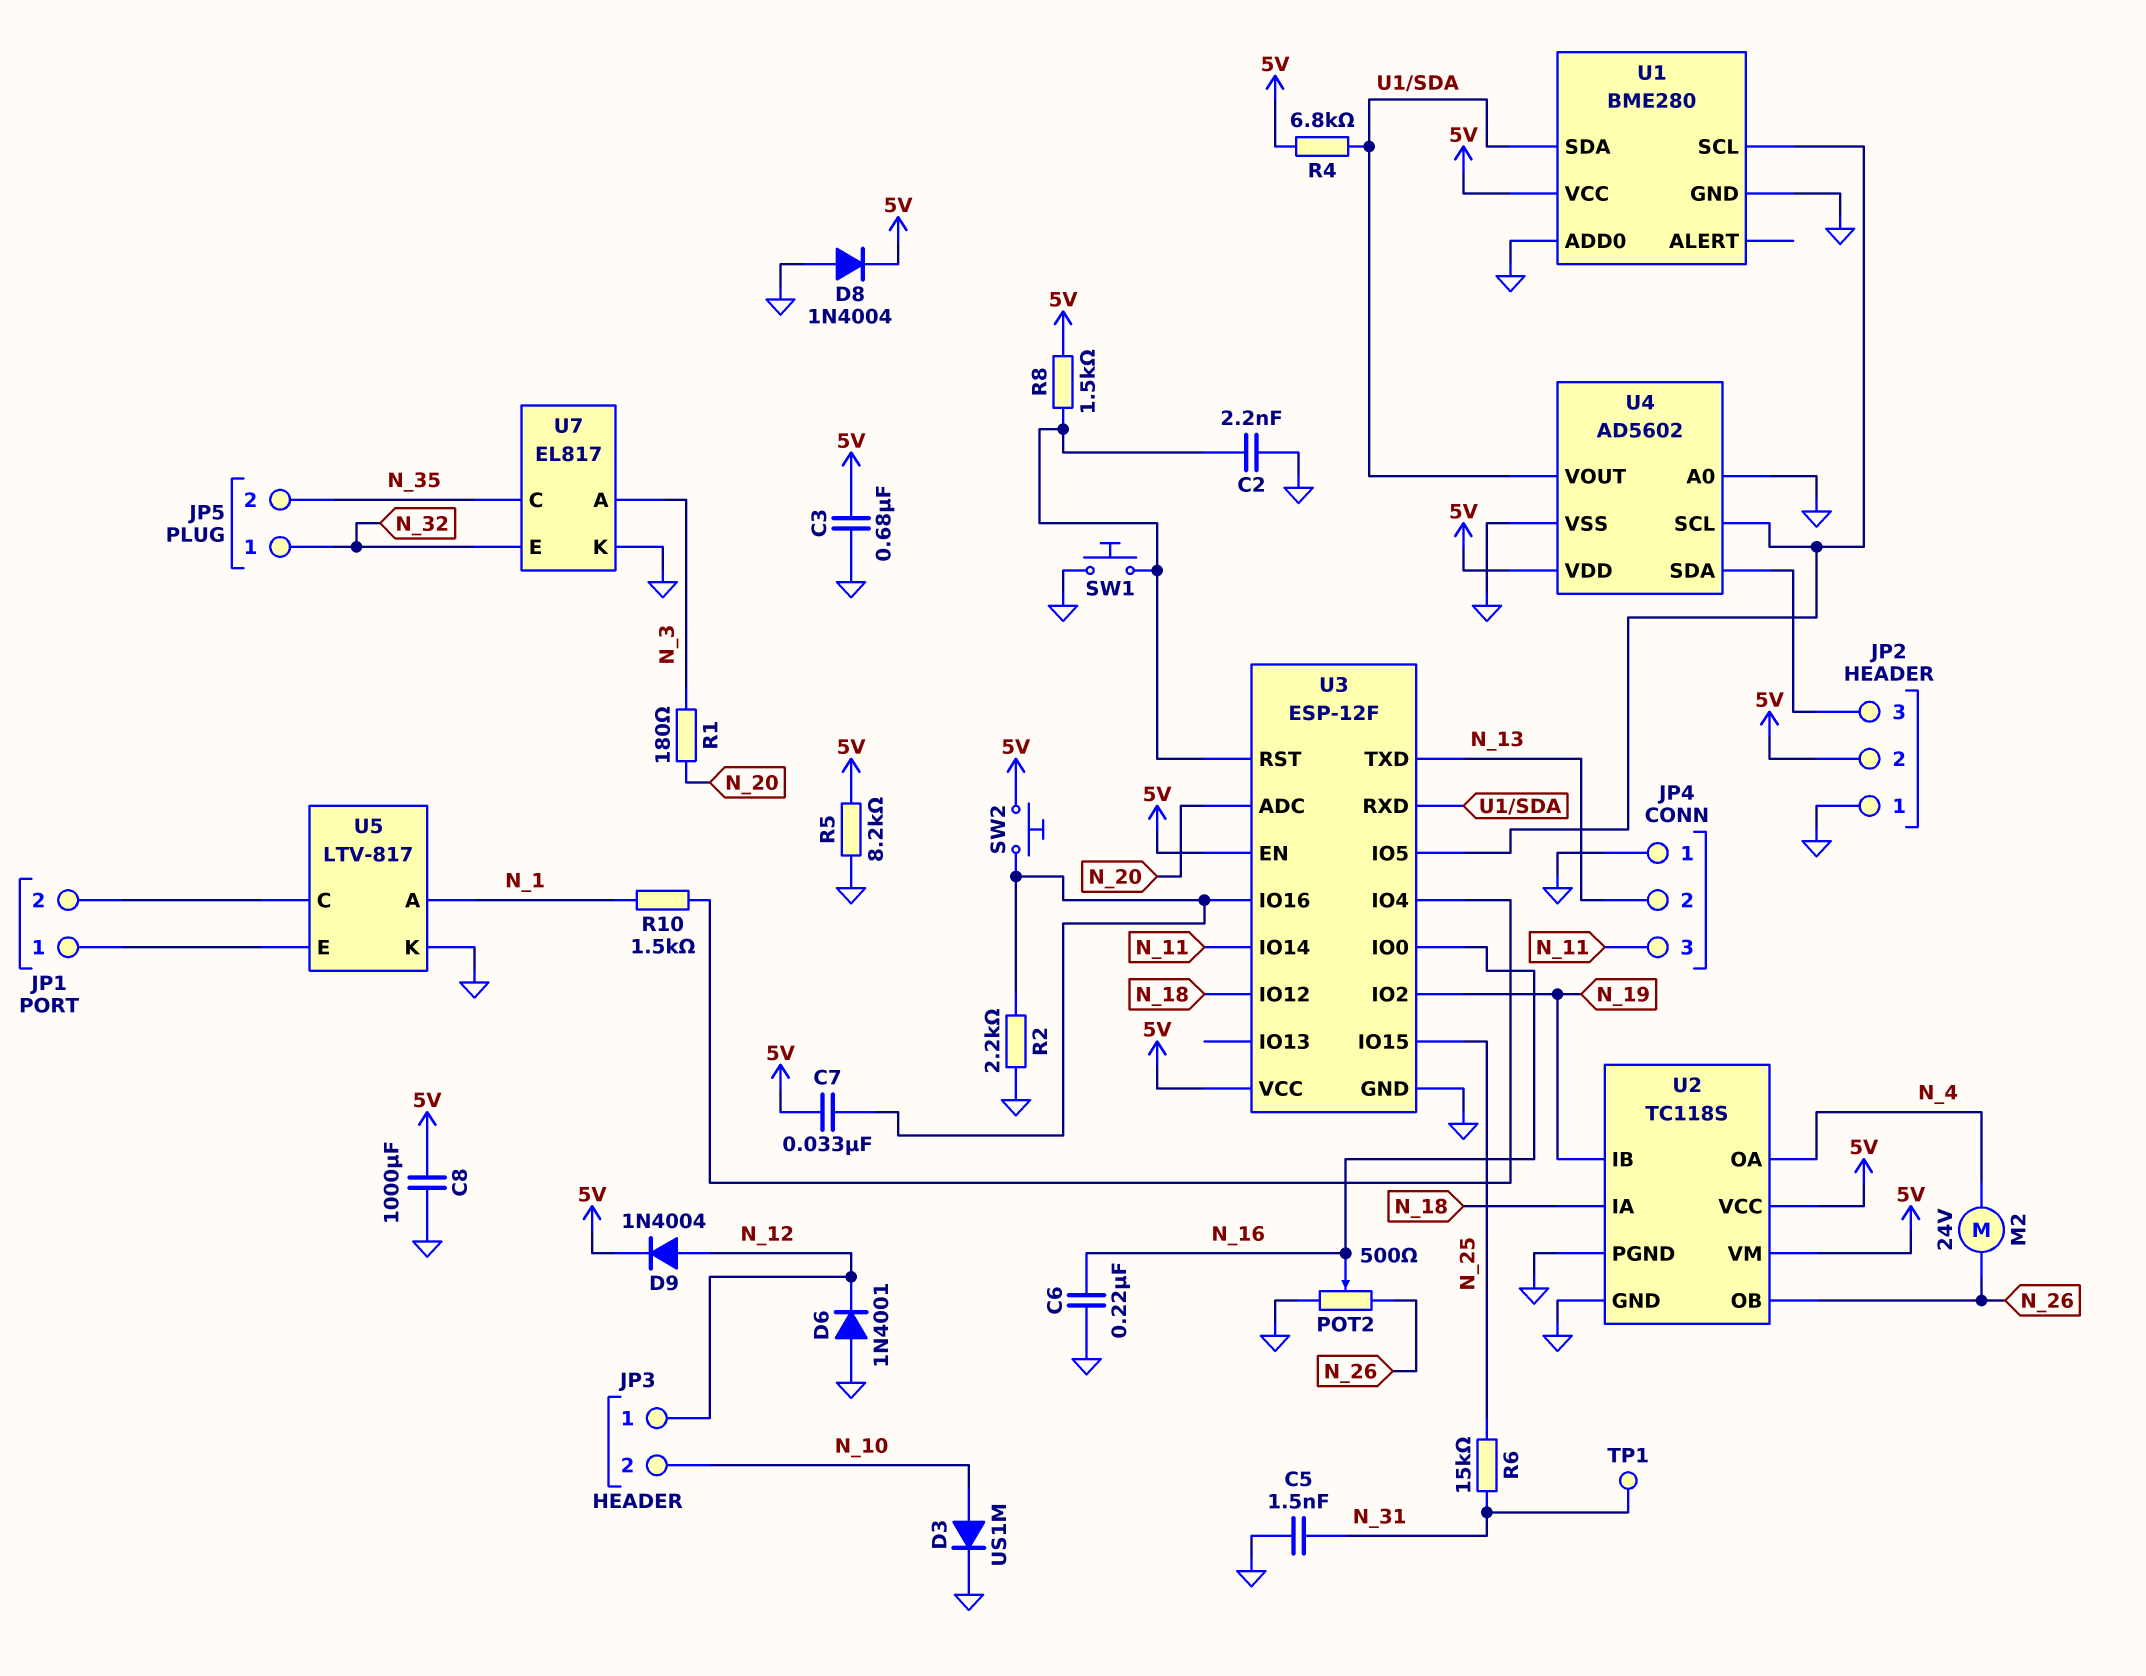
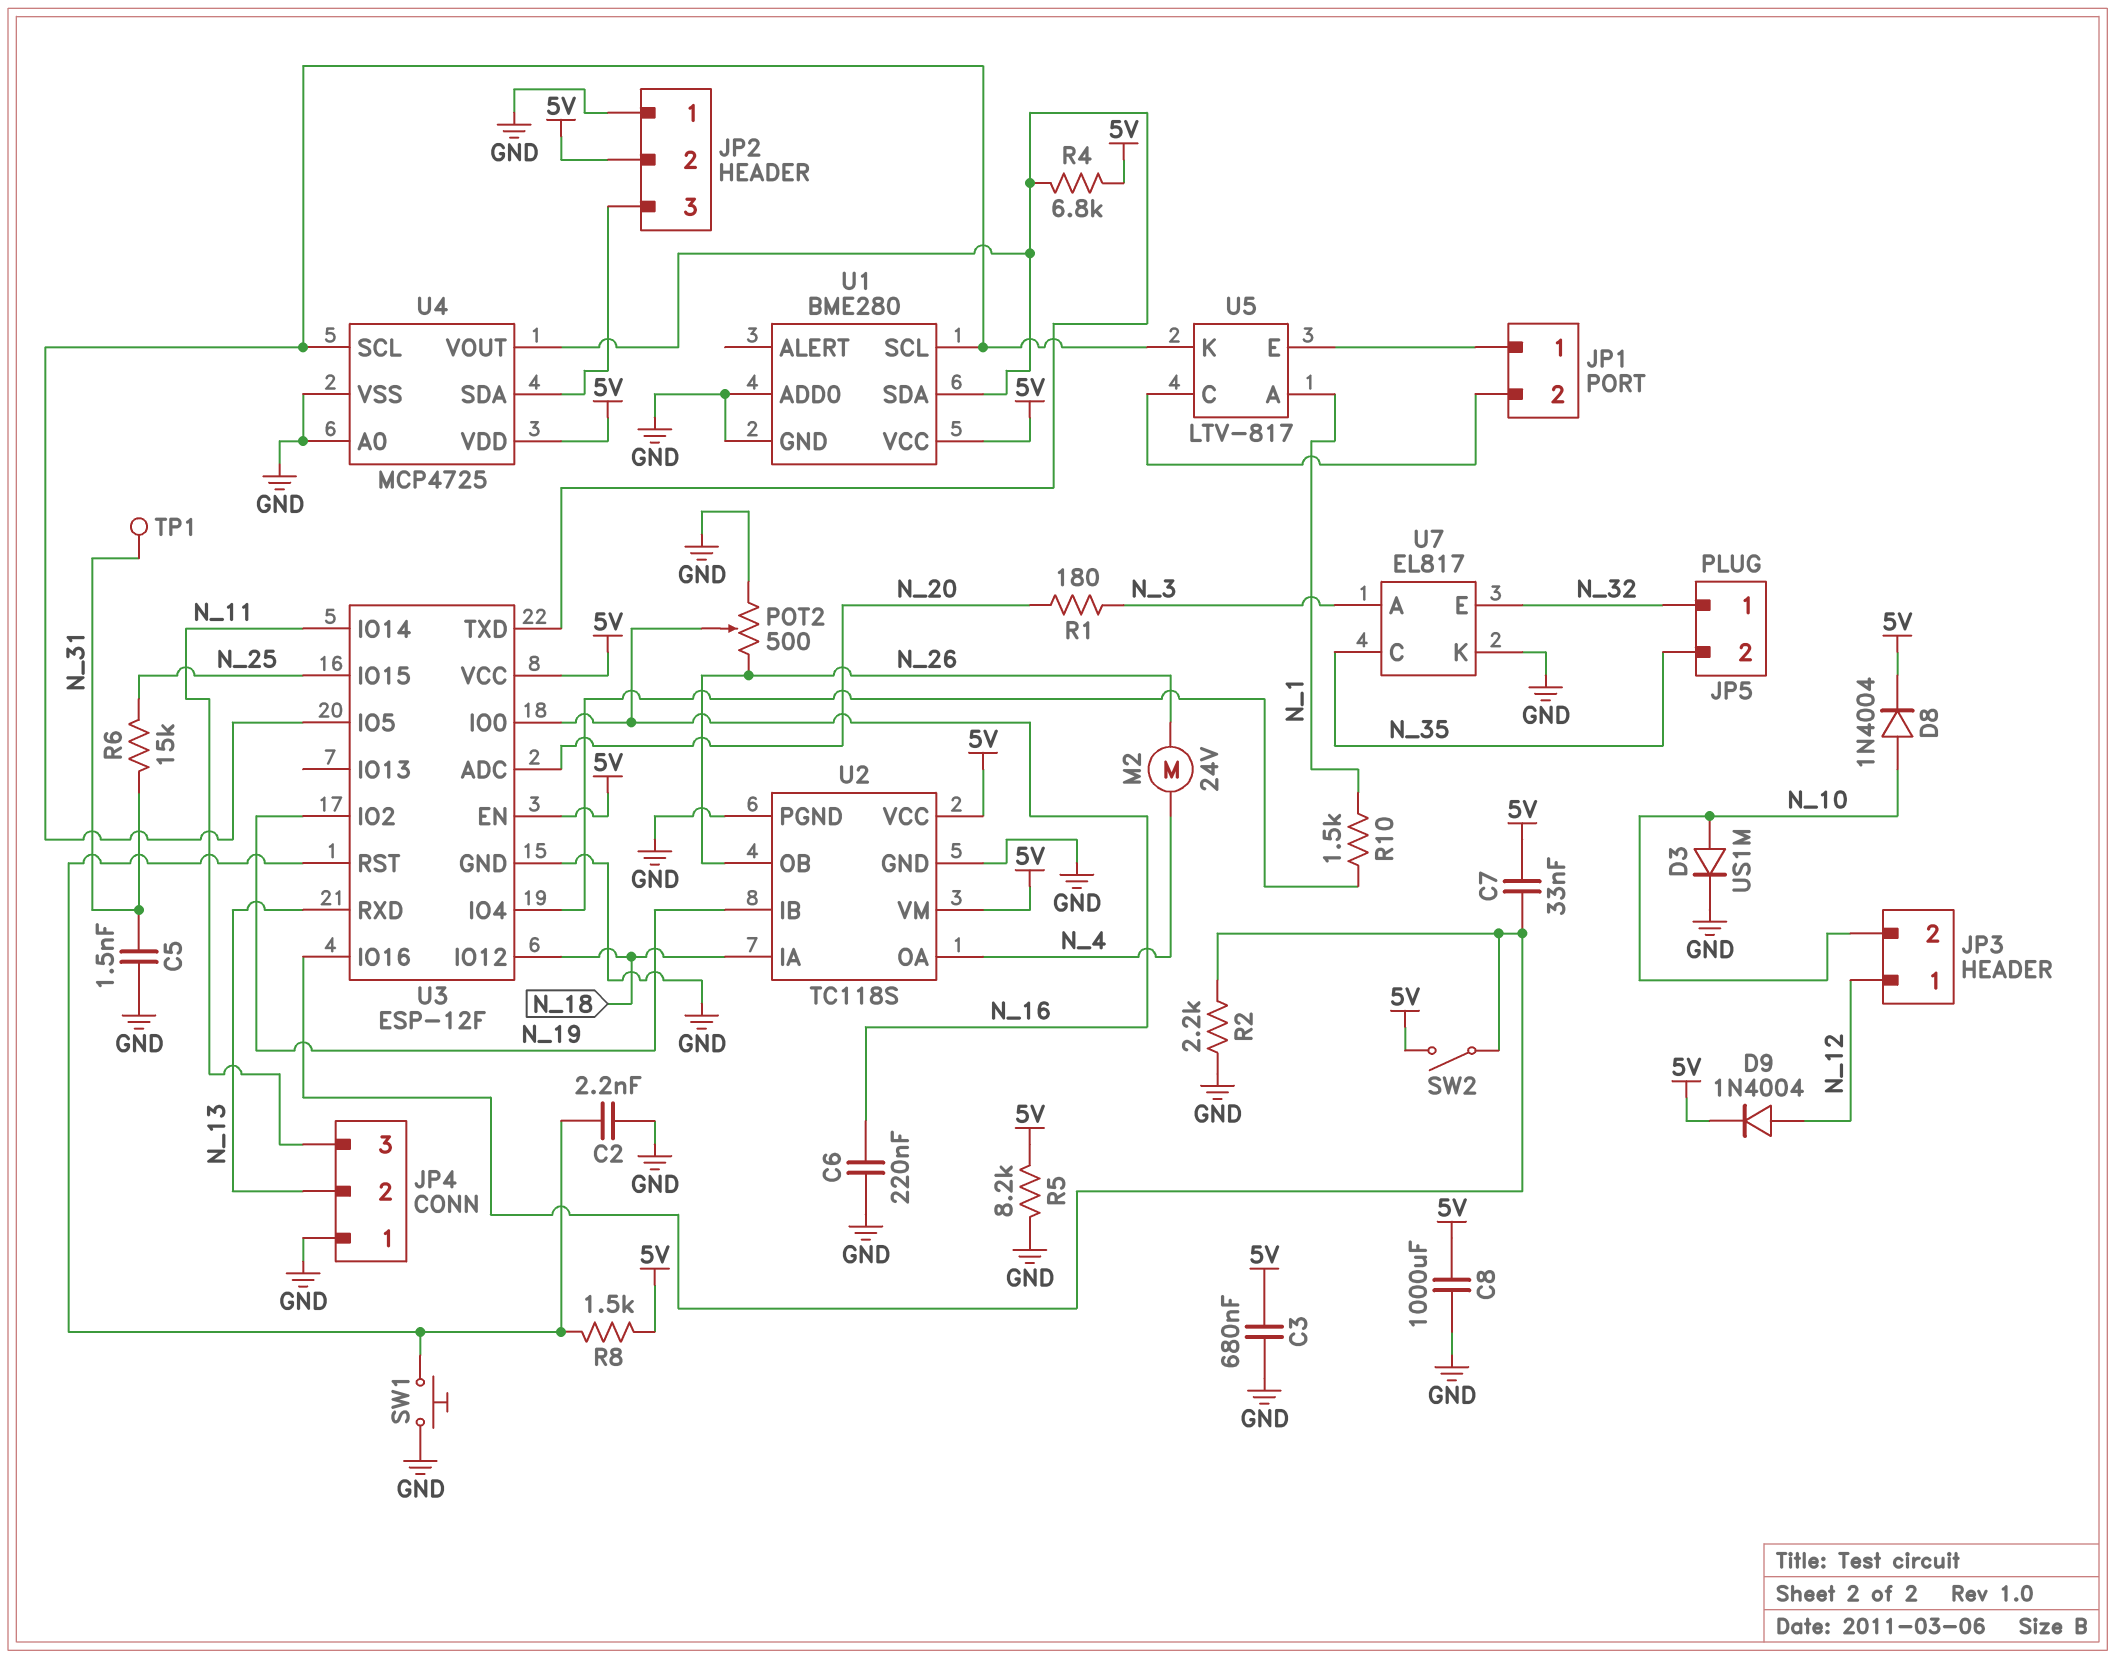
D6: diode 1N4001 (A GND, K N_12) -> none
D8: diode 1N4004 (A GND, K 5V) -> diode 1N4004 (A N_10, K 5V)
SW2: button (5V, U3/IO16) -> switch (5V, U3/IO16)
U3 pin RXD: U1/SDA -> N_13
U3 pin TXD: N_13 -> U1/SDA
U4: AD5602 -> MCP4725
U5 pin K: GND -> U1/SCL

